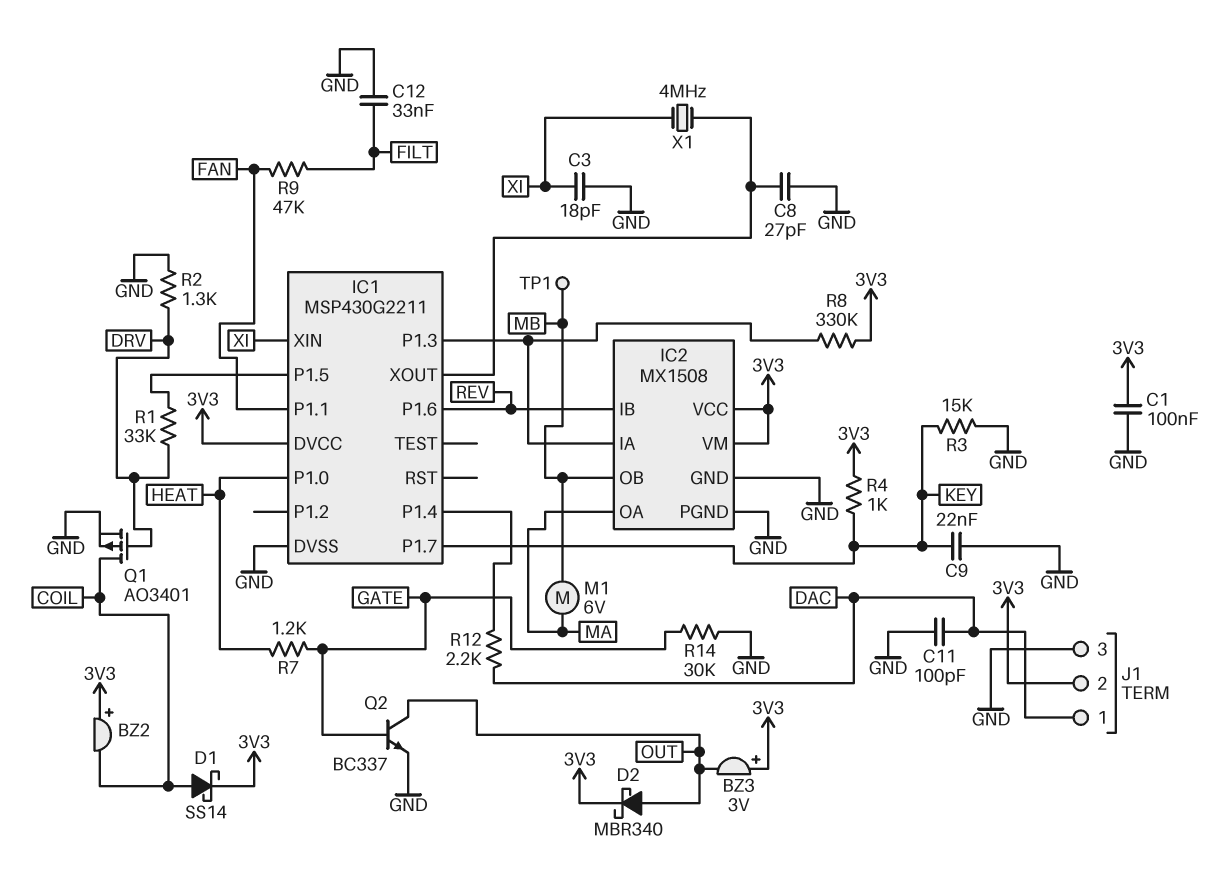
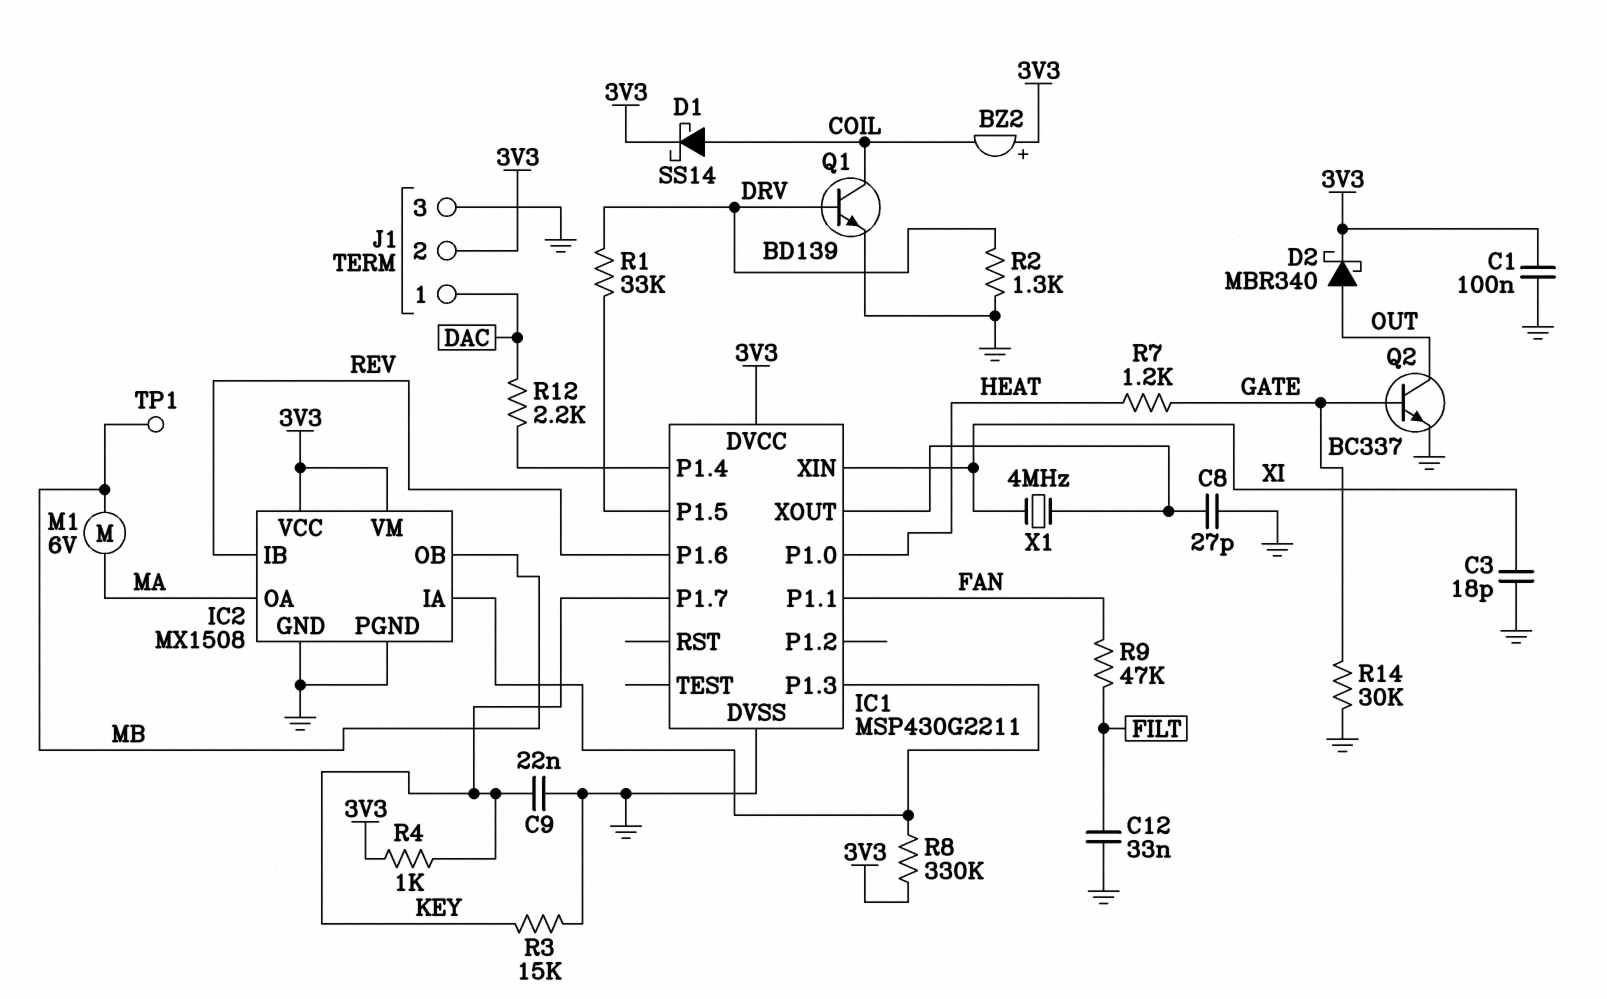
BZ3: buzzer 3V (plus 3V3, minus OUT) -> none
C11: 100pF (DAC, GND) -> none
Q1: PMOS AO3401 (G DRV, D COIL, S GND) -> NPN BD139 (B DRV, C COIL, E GND)

